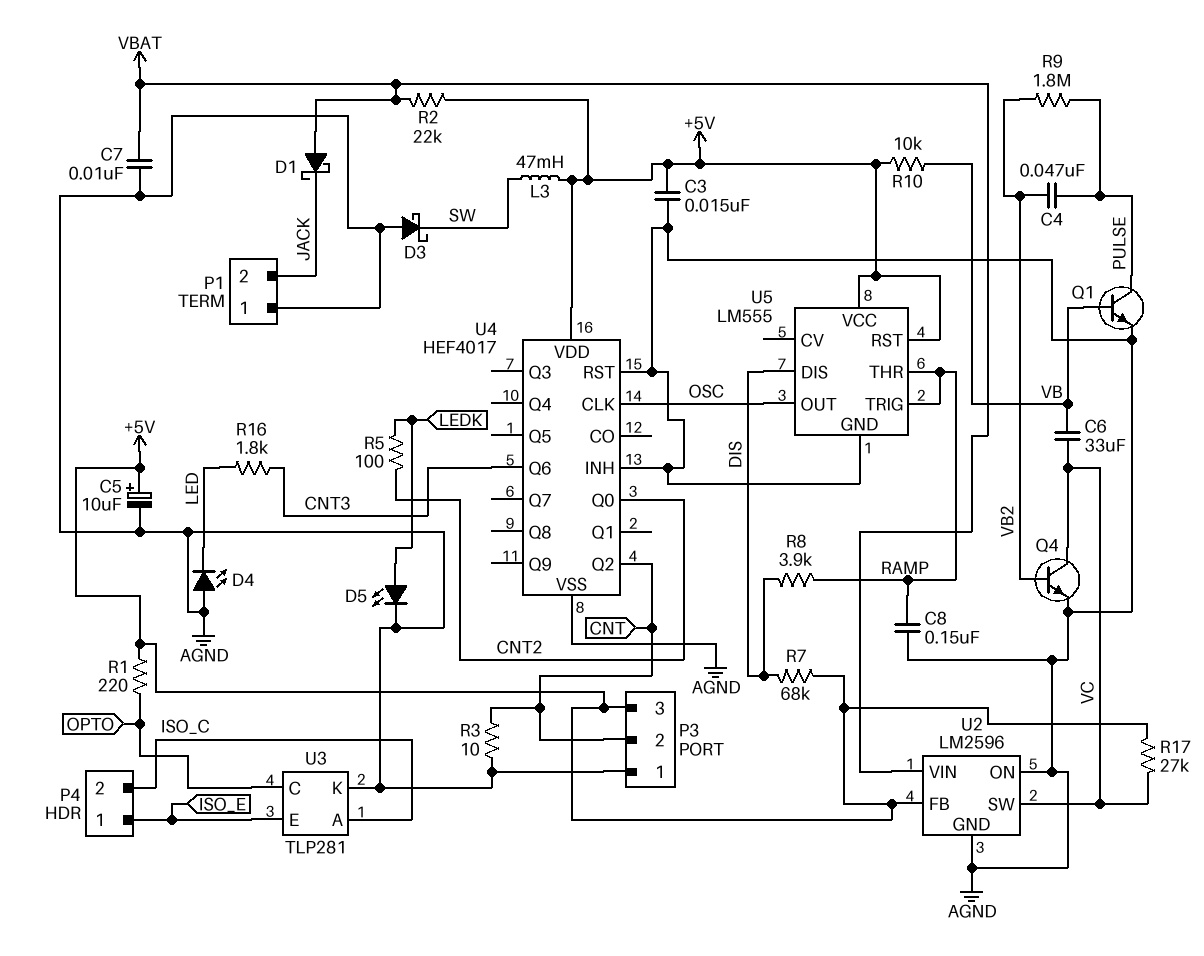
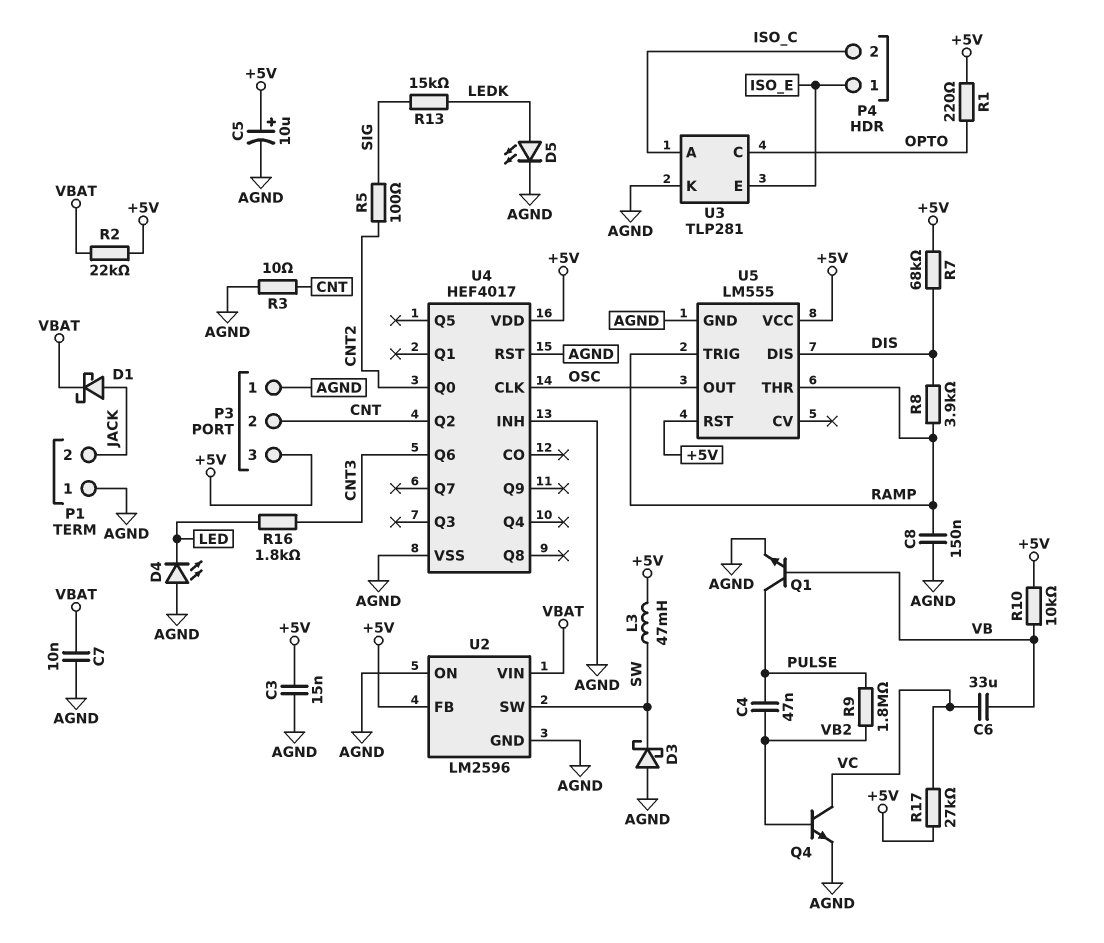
D1: schottky (A VBAT, K JACK) -> schottky (A JACK, K VBAT)
R5: 100 (CNT2, LEDK) -> 100 (CNT2, SIG)
R13: none -> 15k (LEDK, SIG)
U2 pin SW: VC -> SW

